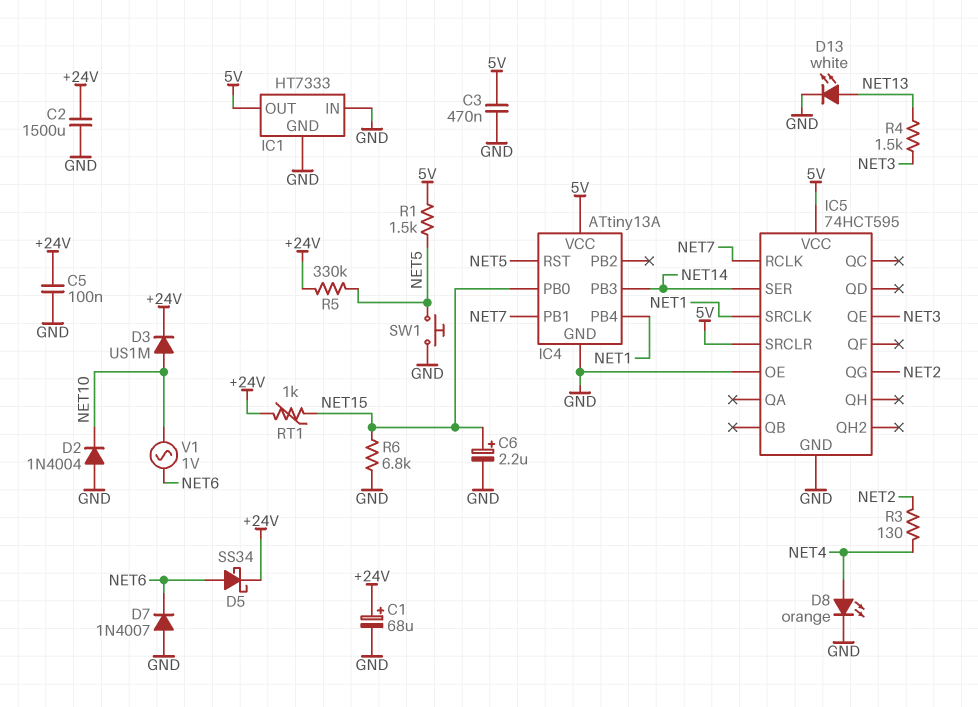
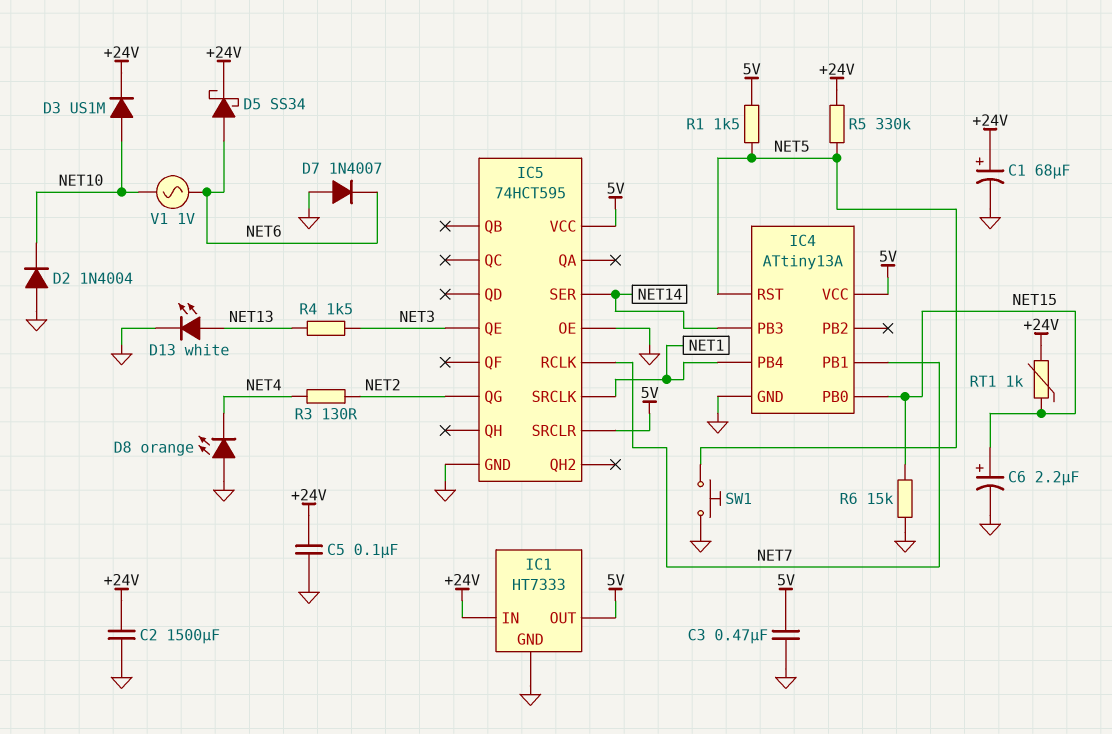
D8: LED orange (A NET4, K GND) -> LED orange (A GND, K NET4)
IC1 pin IN: GND -> +24V
R6: 6.8k (GND, NET15) -> 15k (GND, NET15)

